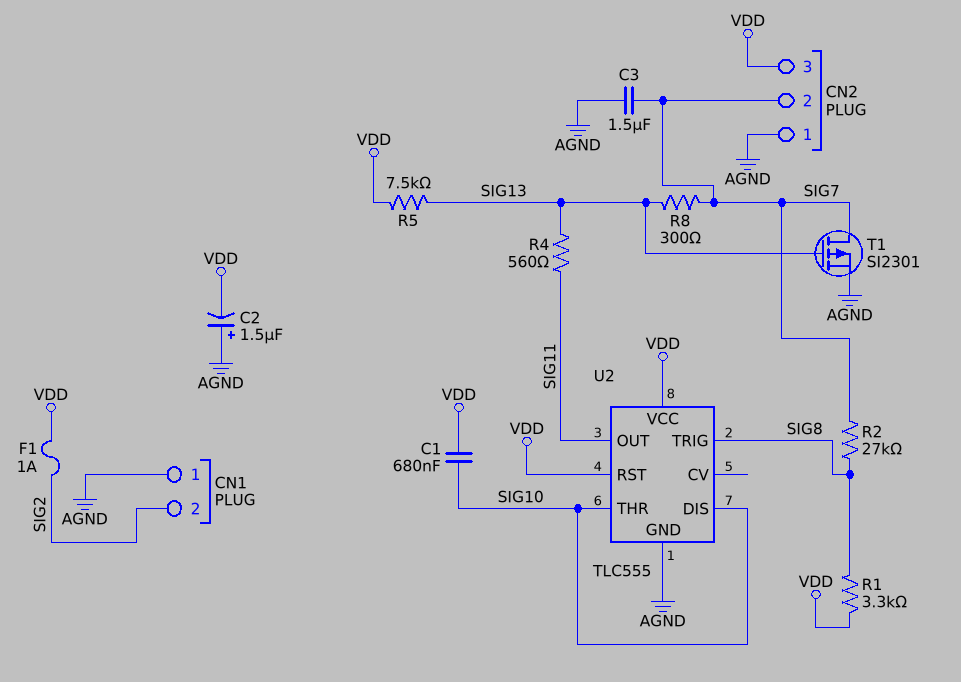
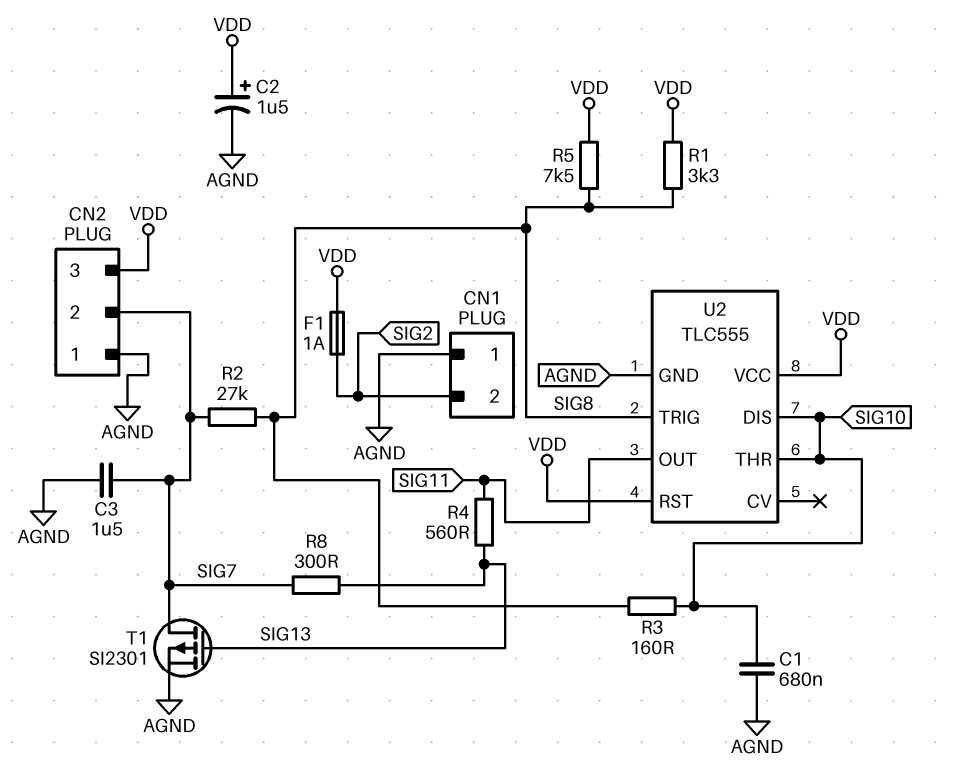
C1: 680nF (SIG10, VDD) -> 680nF (AGND, SIG10)
C2: 1.5uF (plus AGND, minus VDD) -> 1.5uF (plus VDD, minus AGND)
R3: none -> 160 (SIG8, SIG10)
R5: 7.5k (SIG13, VDD) -> 7.5k (SIG8, VDD)

